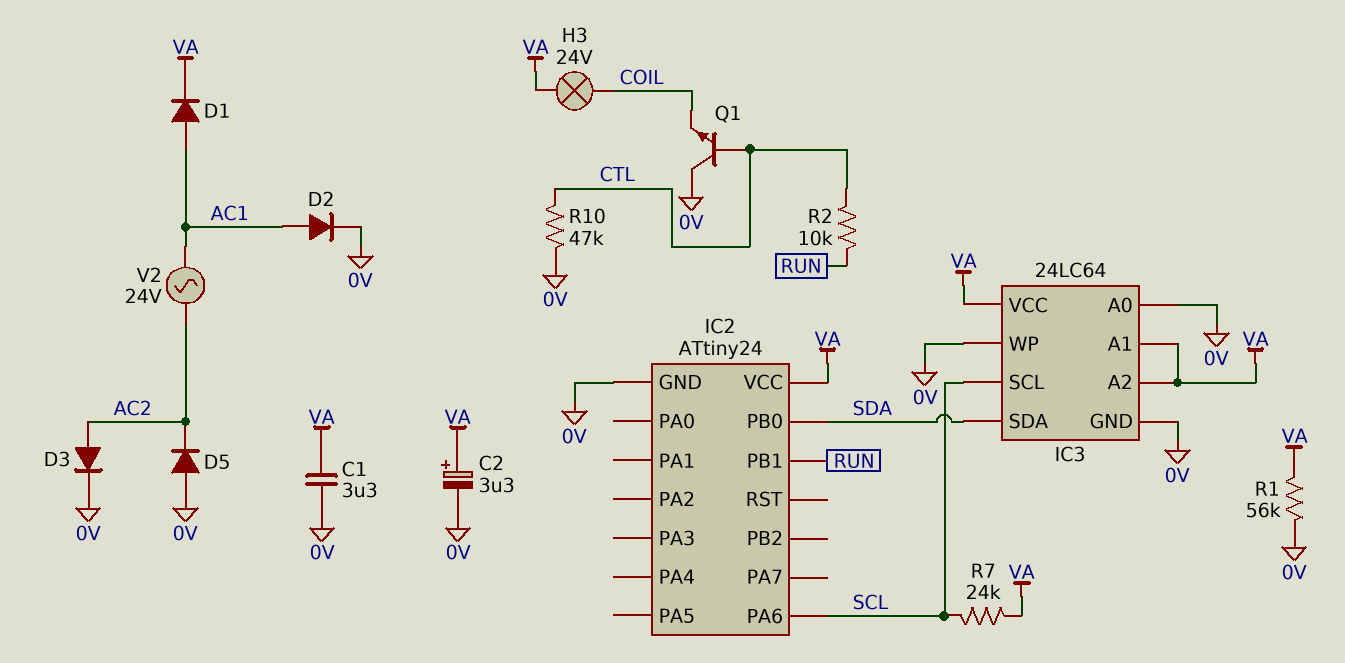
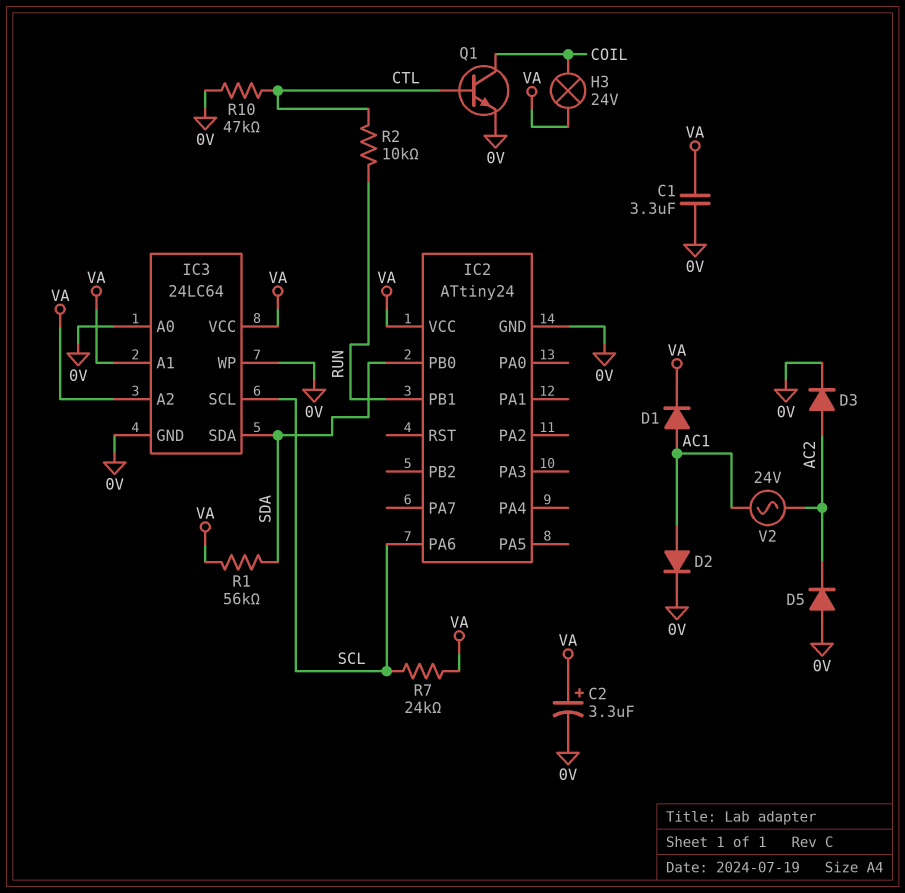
Q1: NPN (B CTL, C 0V, E COIL) -> NPN (B CTL, C COIL, E 0V)
R1: 56k (0V, VA) -> 56k (SDA, VA)

